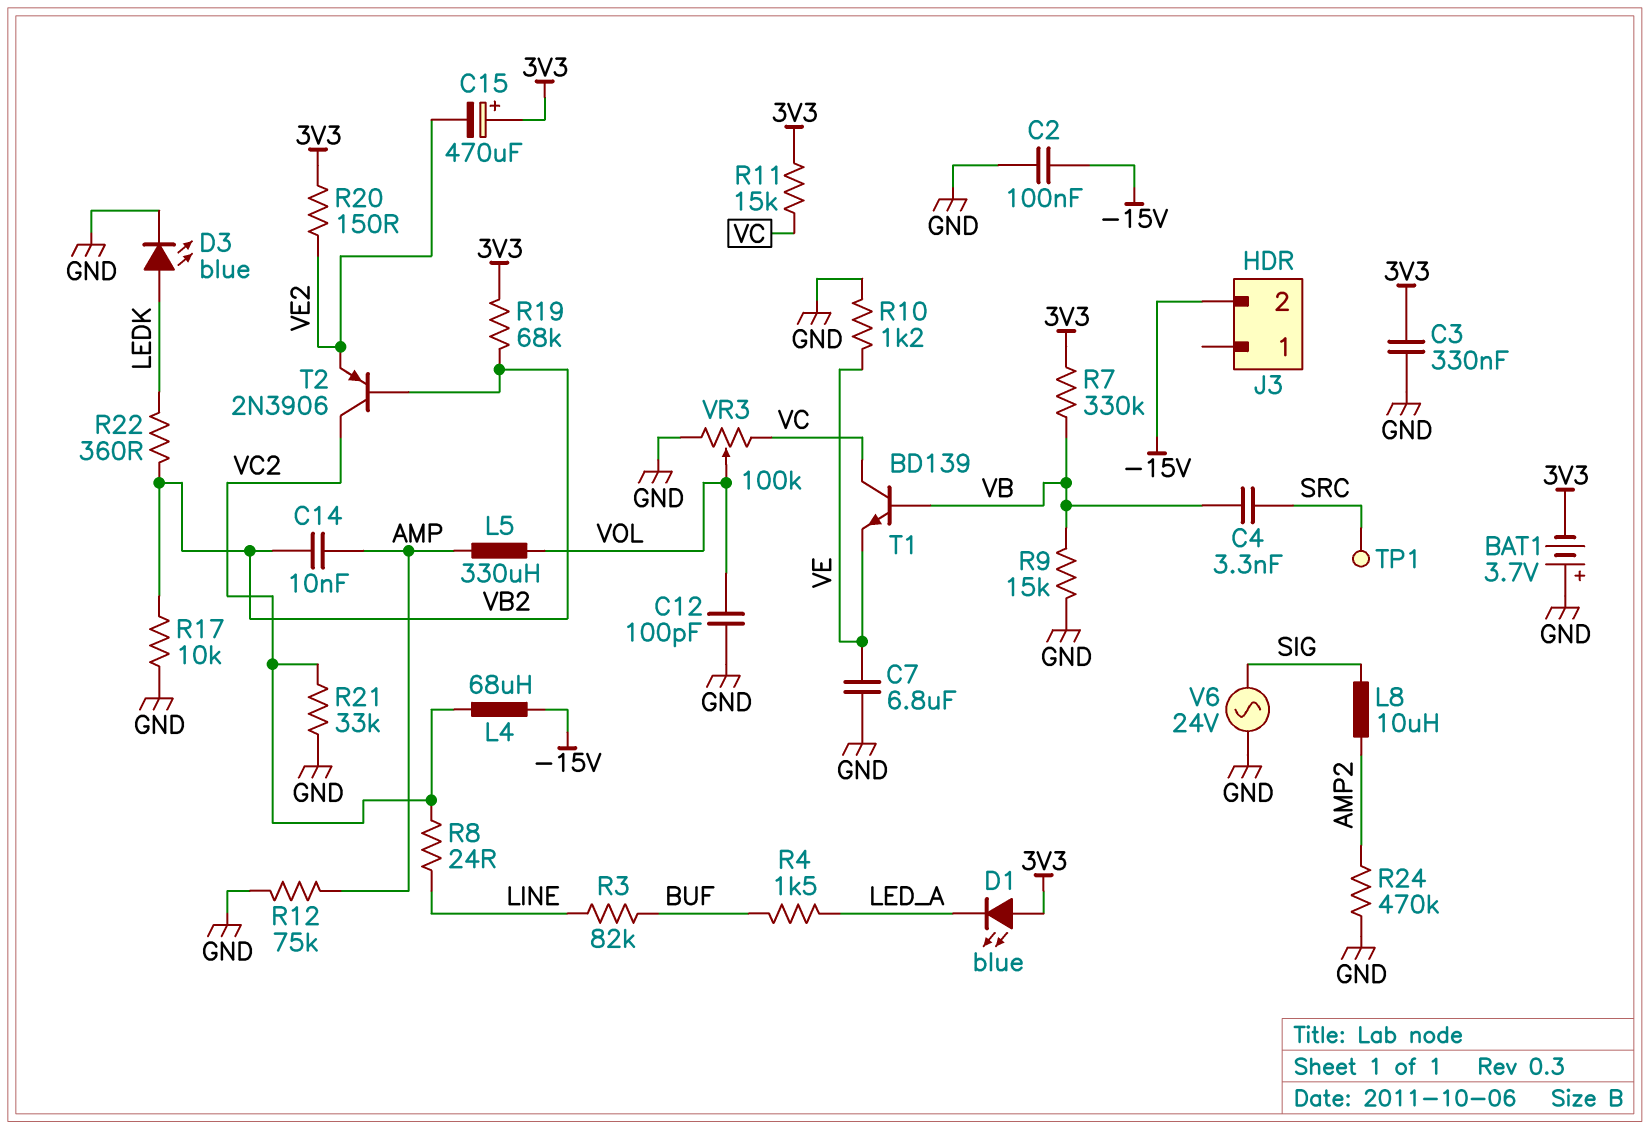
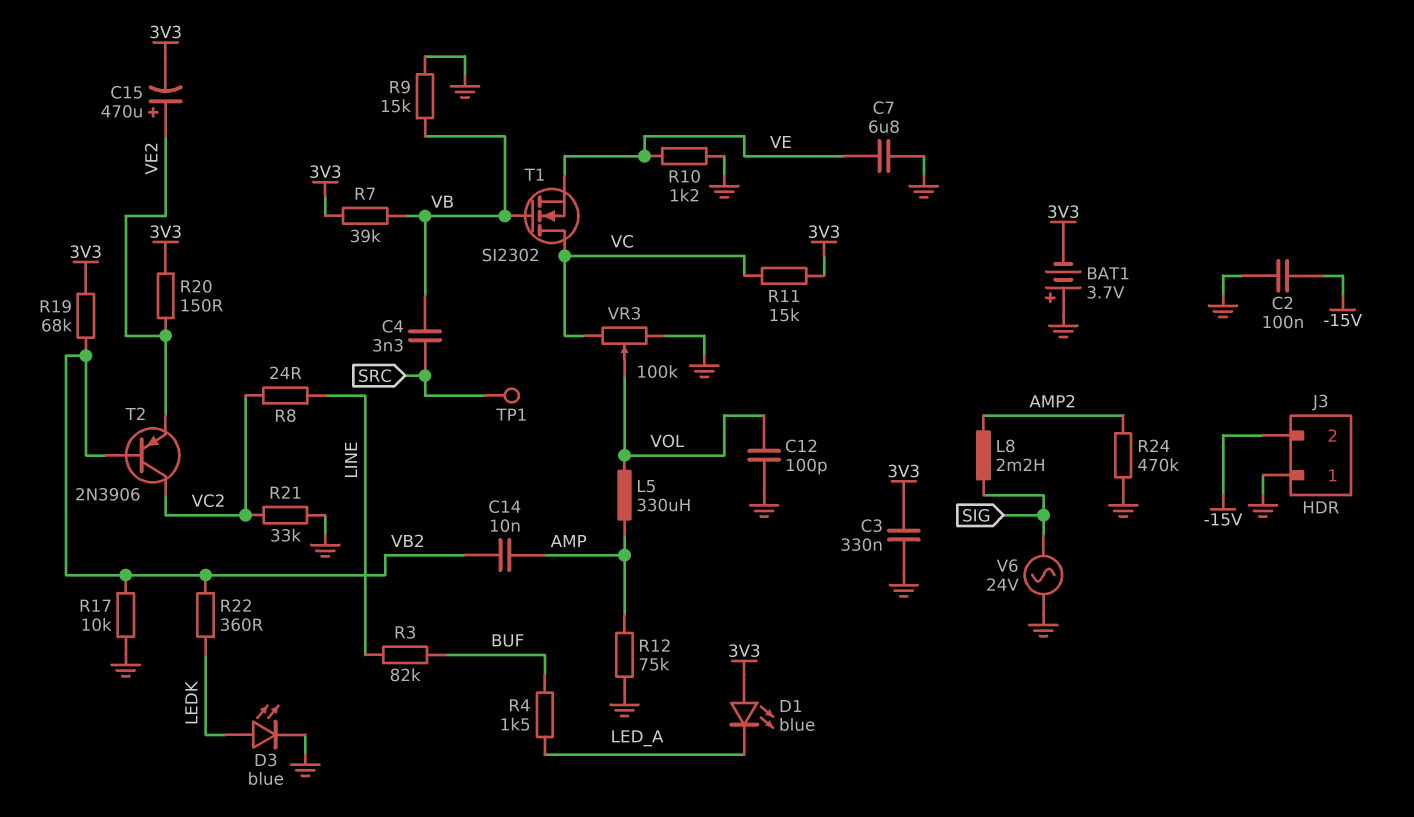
C15: 470uF (plus 3V3, minus VE2) -> 470uF (plus VE2, minus 3V3)
J3 pin 1: none -> GND
L4: 68uH (-15V, VC2) -> none
L8: 10uH (AMP2, SIG) -> 2.2mH (AMP2, SIG)
R7: 330k (3V3, VB) -> 39k (3V3, VB)
T1: NPN BD139 (B VB, C VC, E VE) -> NMOS SI2302 (G VB, D VC, S VE)

